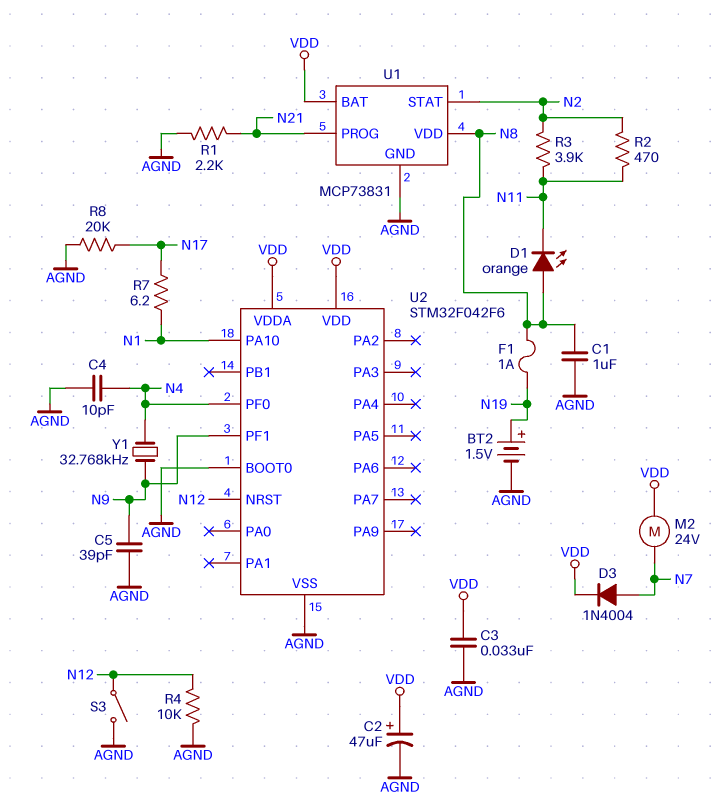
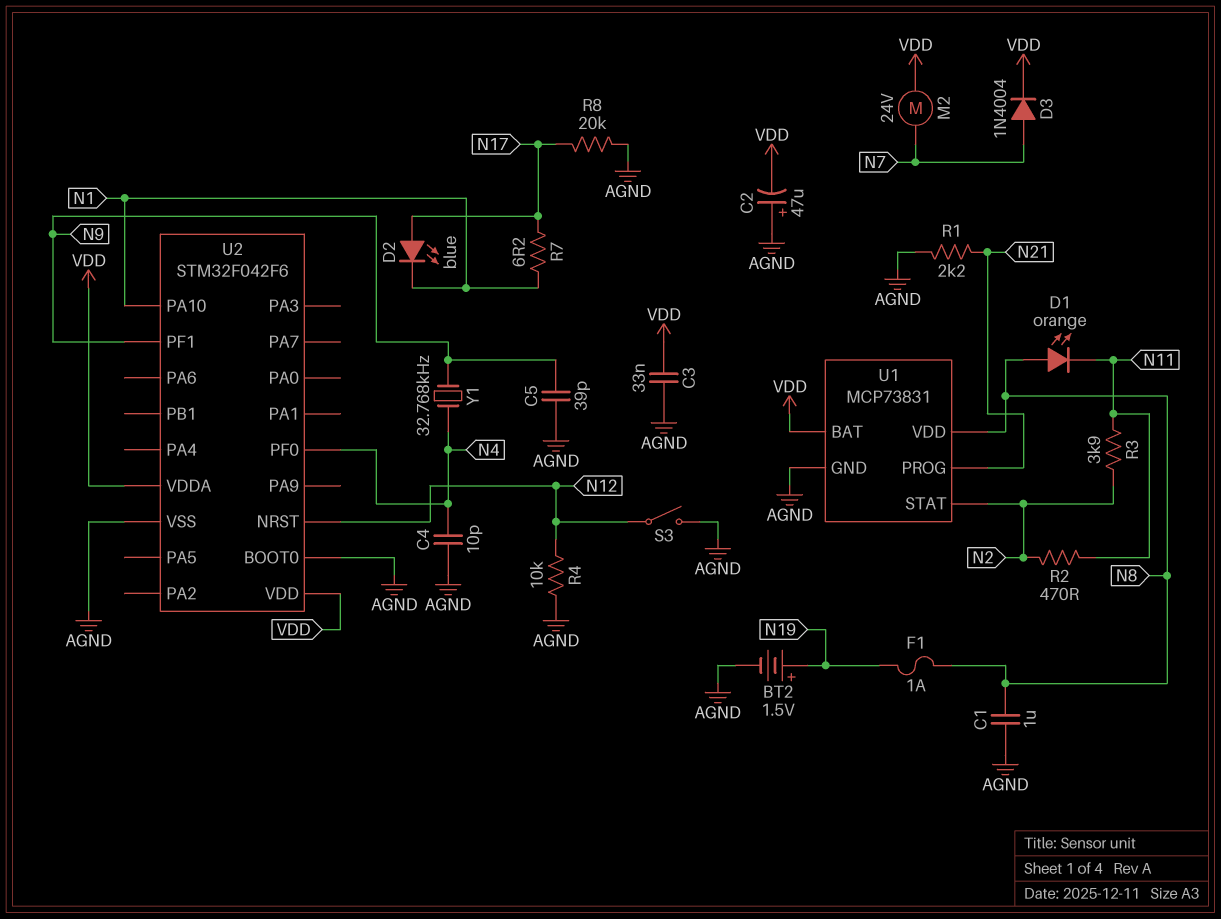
C2: 47uF (plus VDD, minus AGND) -> 47uF (plus AGND, minus VDD)
D2: none -> LED blue (A N17, K N1)

